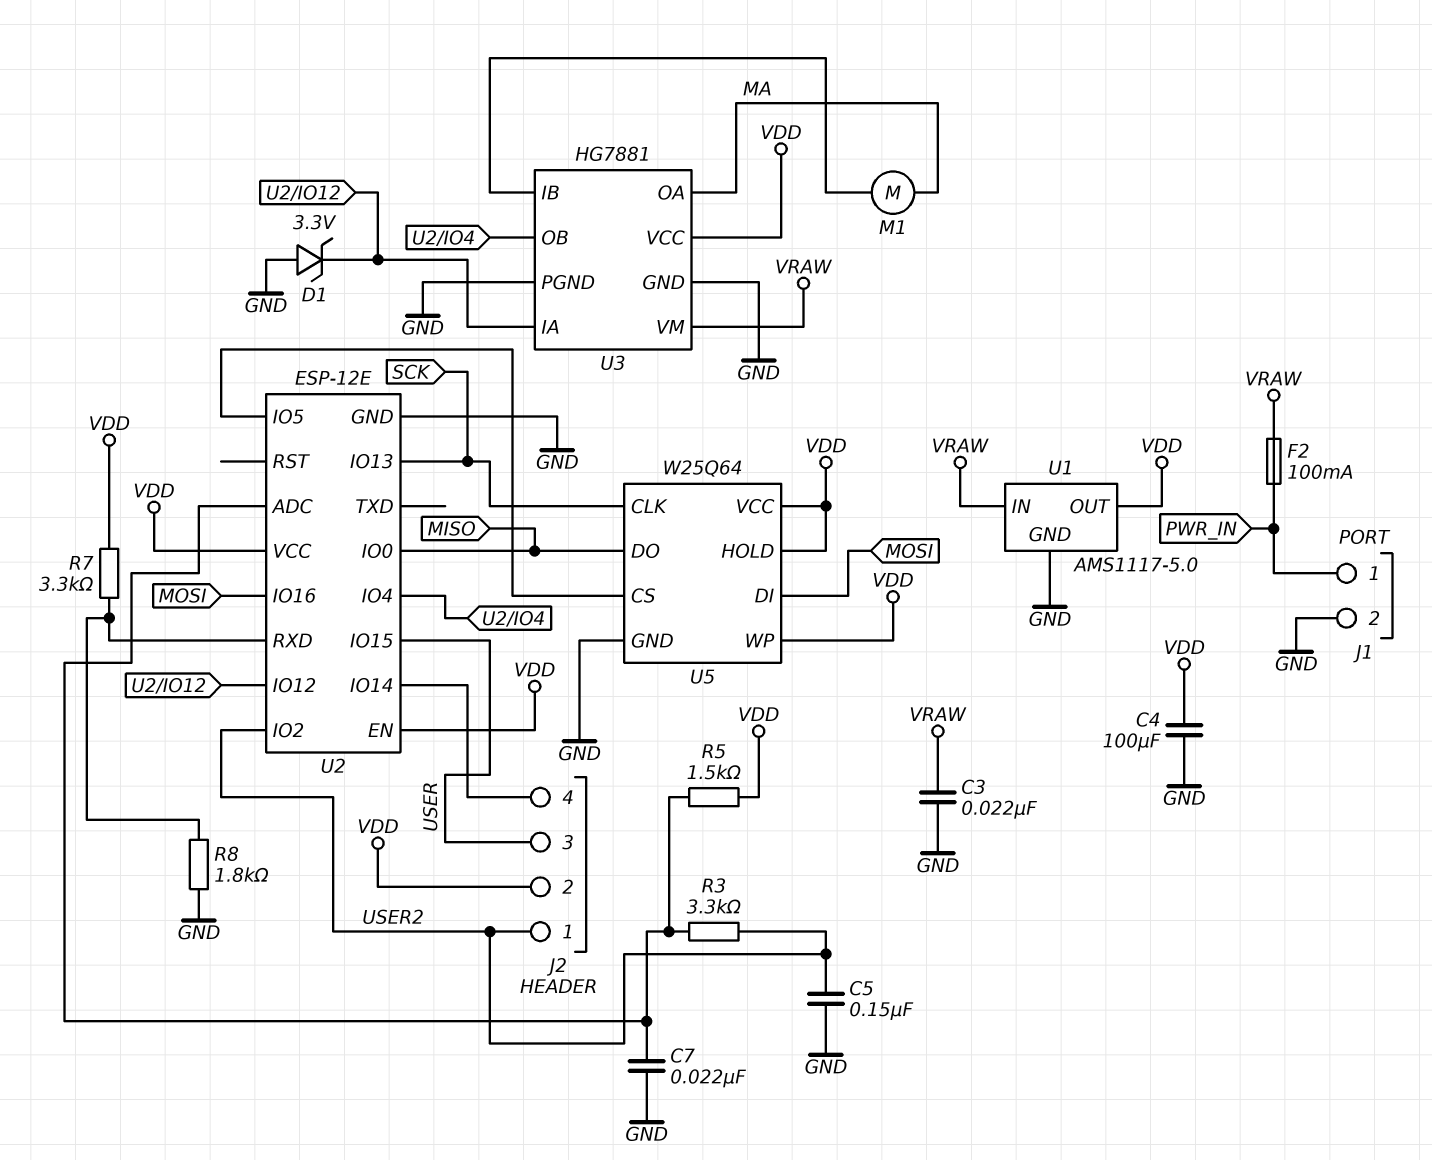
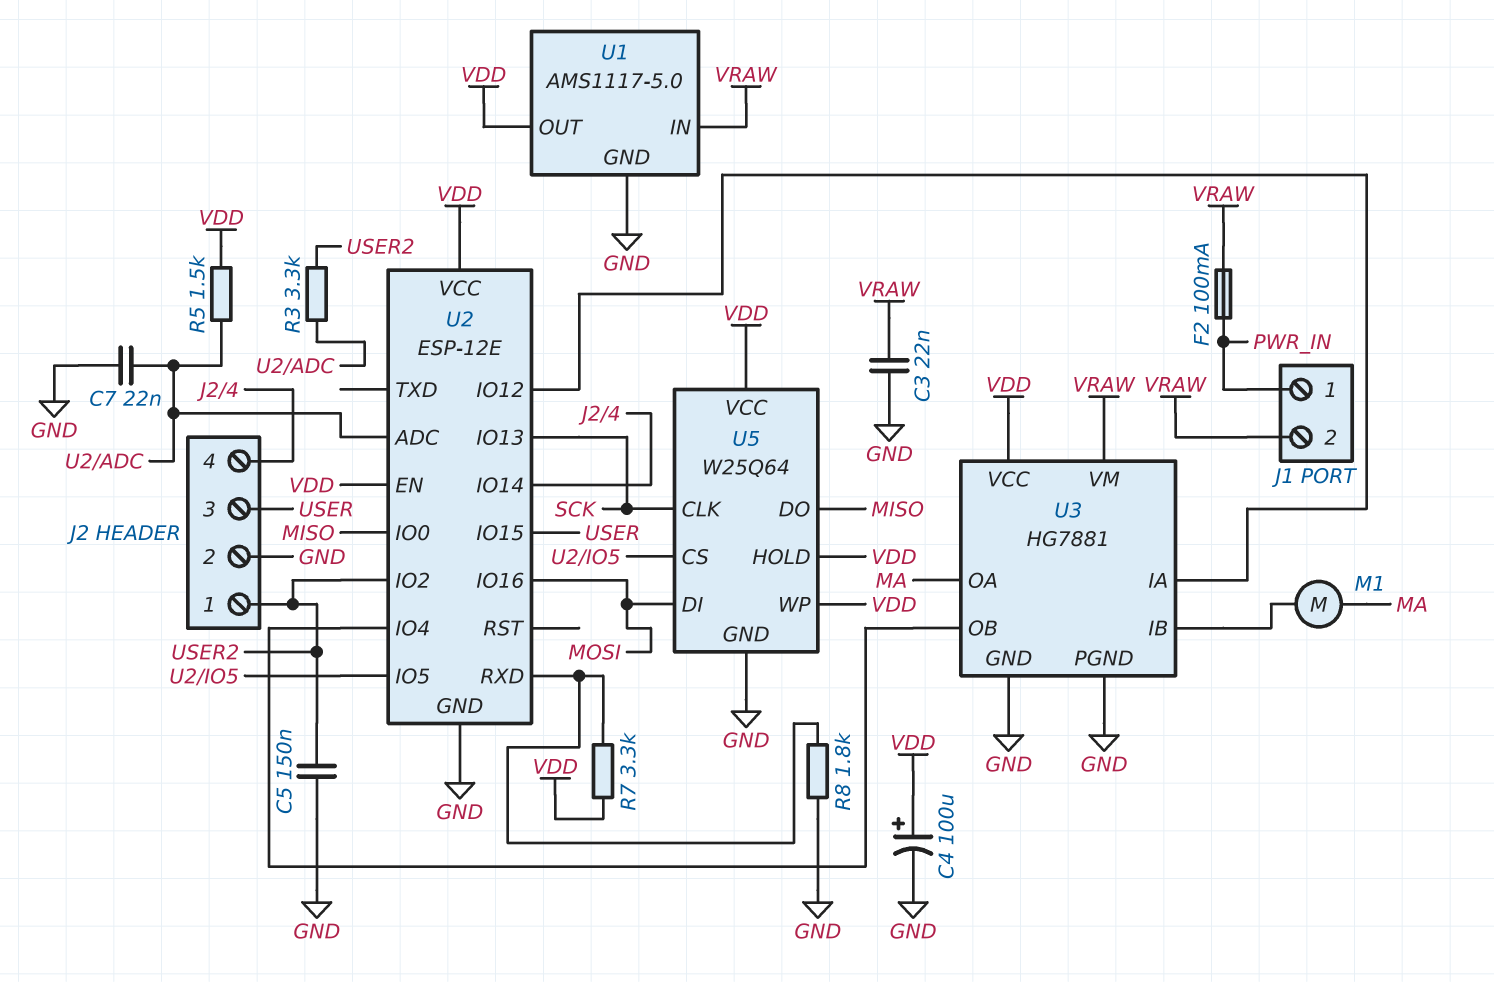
C4: 100uF (GND, VDD) -> 100uF (plus VDD, minus GND)
D1: zener 3.3V (A GND, K U2/IO12) -> none
J1 pin 2: GND -> VRAW
J2 pin 2: VDD -> GND

